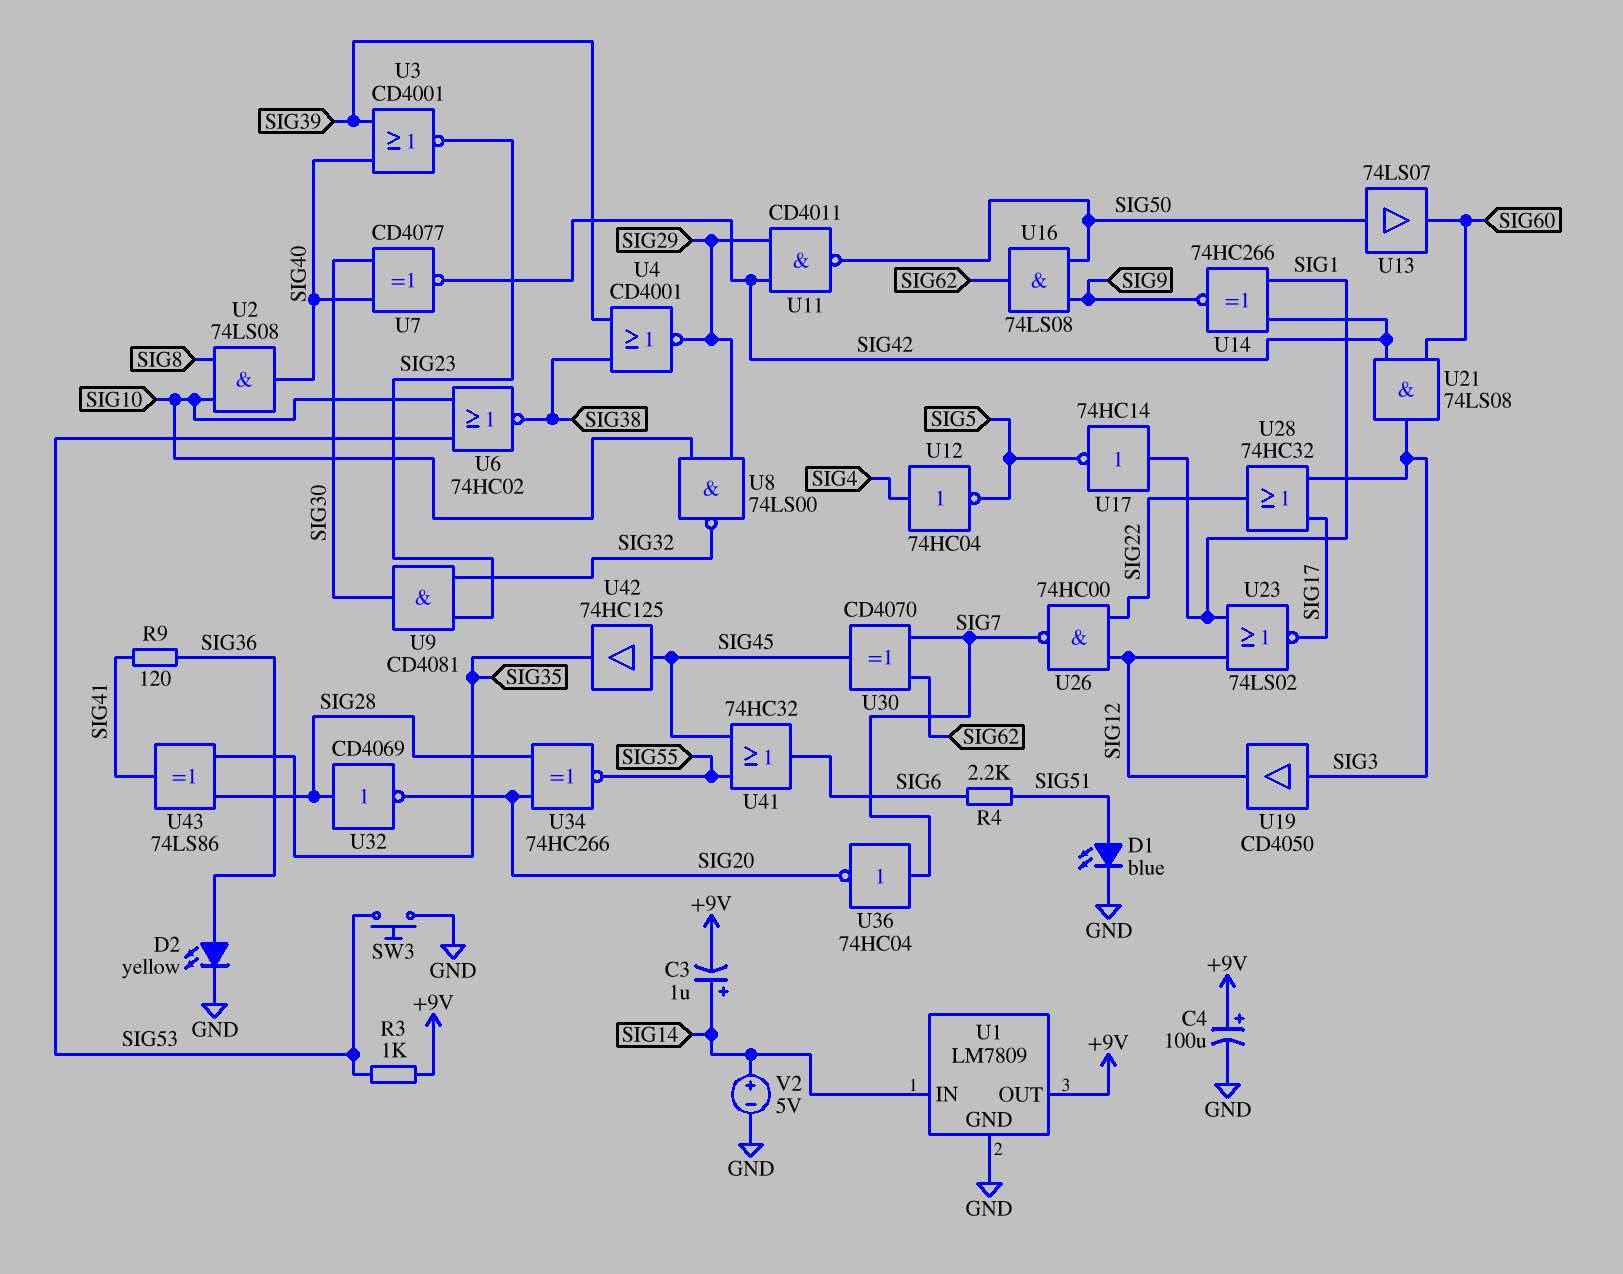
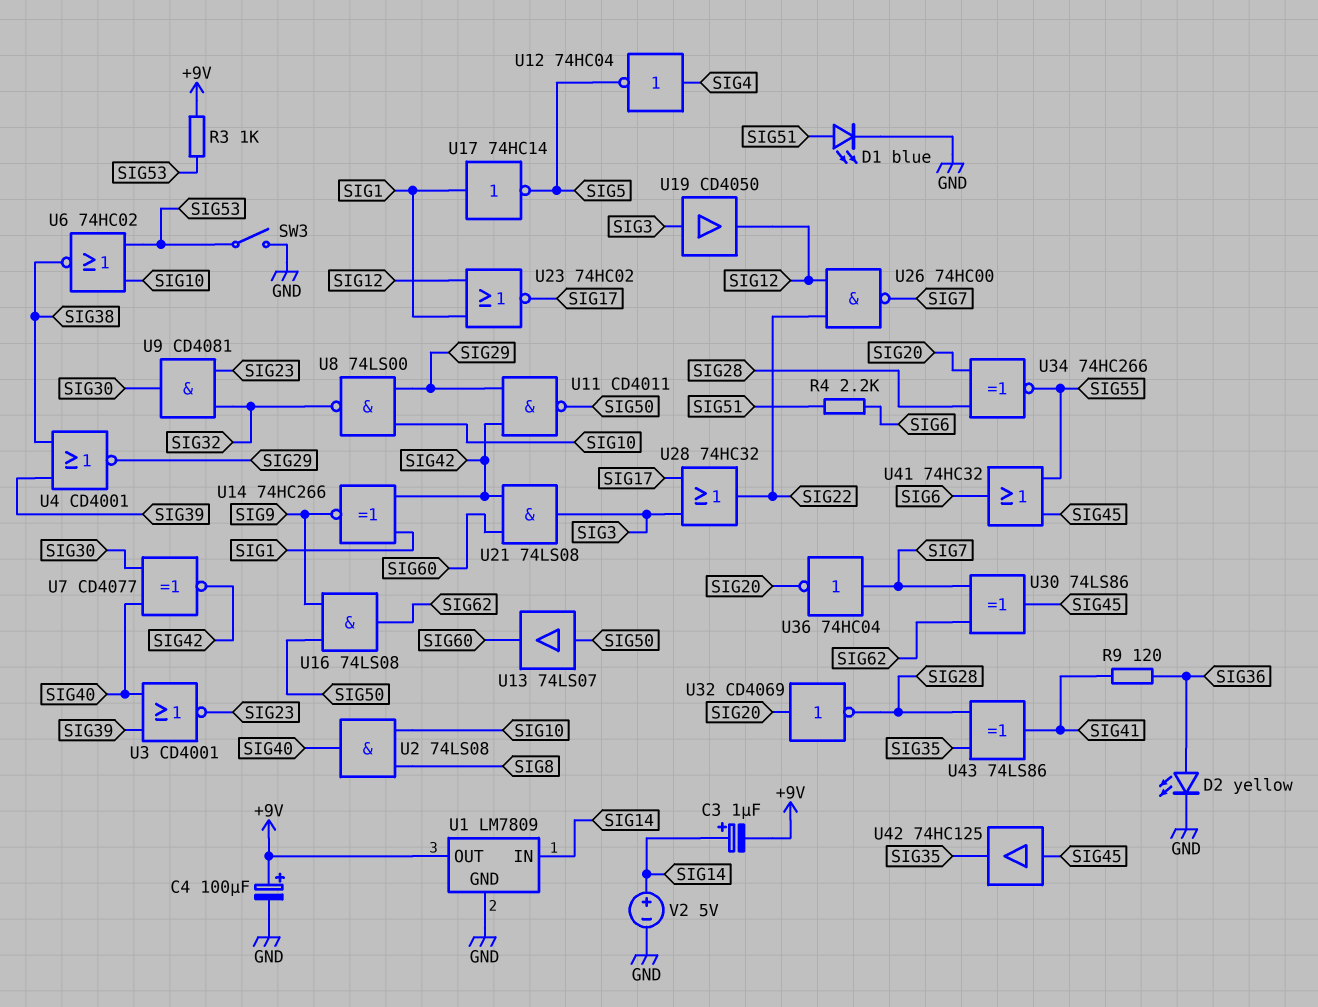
SW3: button (GND, SIG53) -> switch (GND, SIG53)
U23: NOR 74LS02 (in SIG1, in SIG12, out SIG17) -> NOR 74HC02 (in SIG1, in SIG12, out SIG17)
U30: XOR CD4070 (in SIG7, in SIG62, out SIG45) -> XOR 74LS86 (in SIG7, in SIG62, out SIG45)
U32: NOT CD4069 (in SIG28, out SIG20) -> NOT CD4069 (in SIG20, out SIG28)

